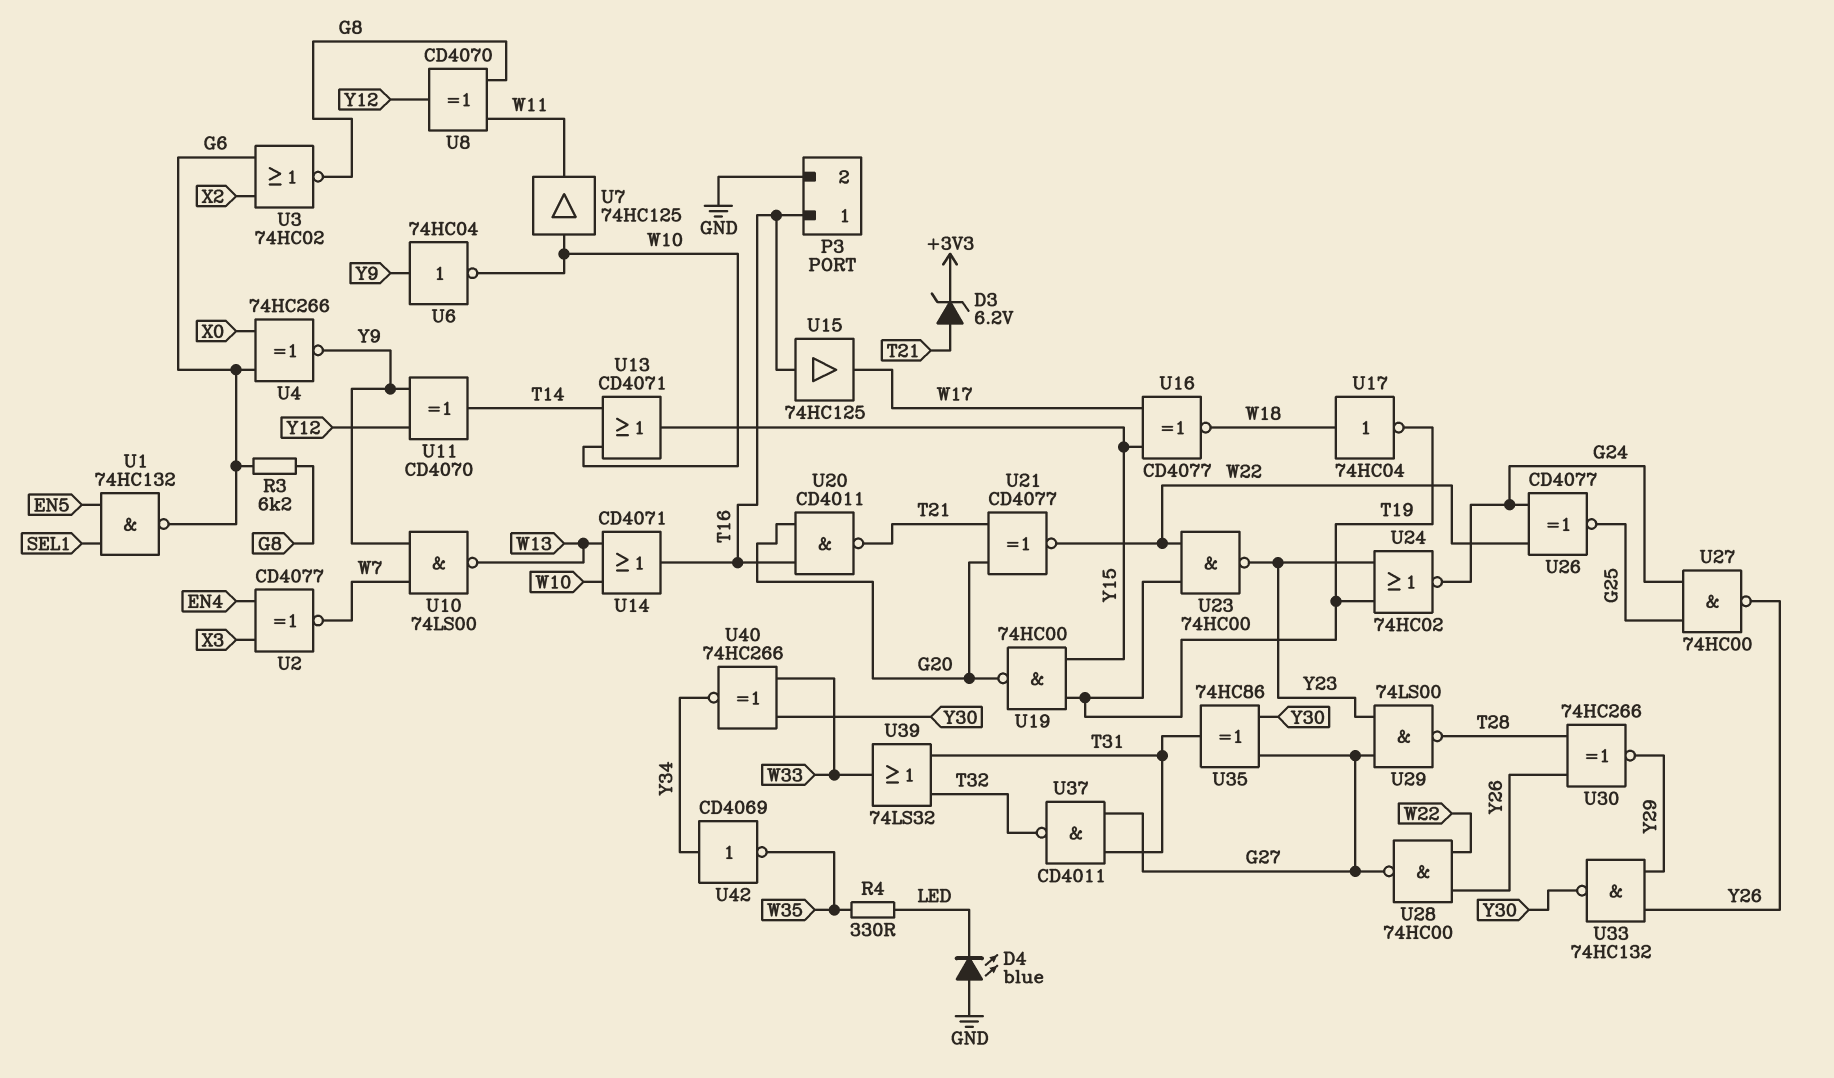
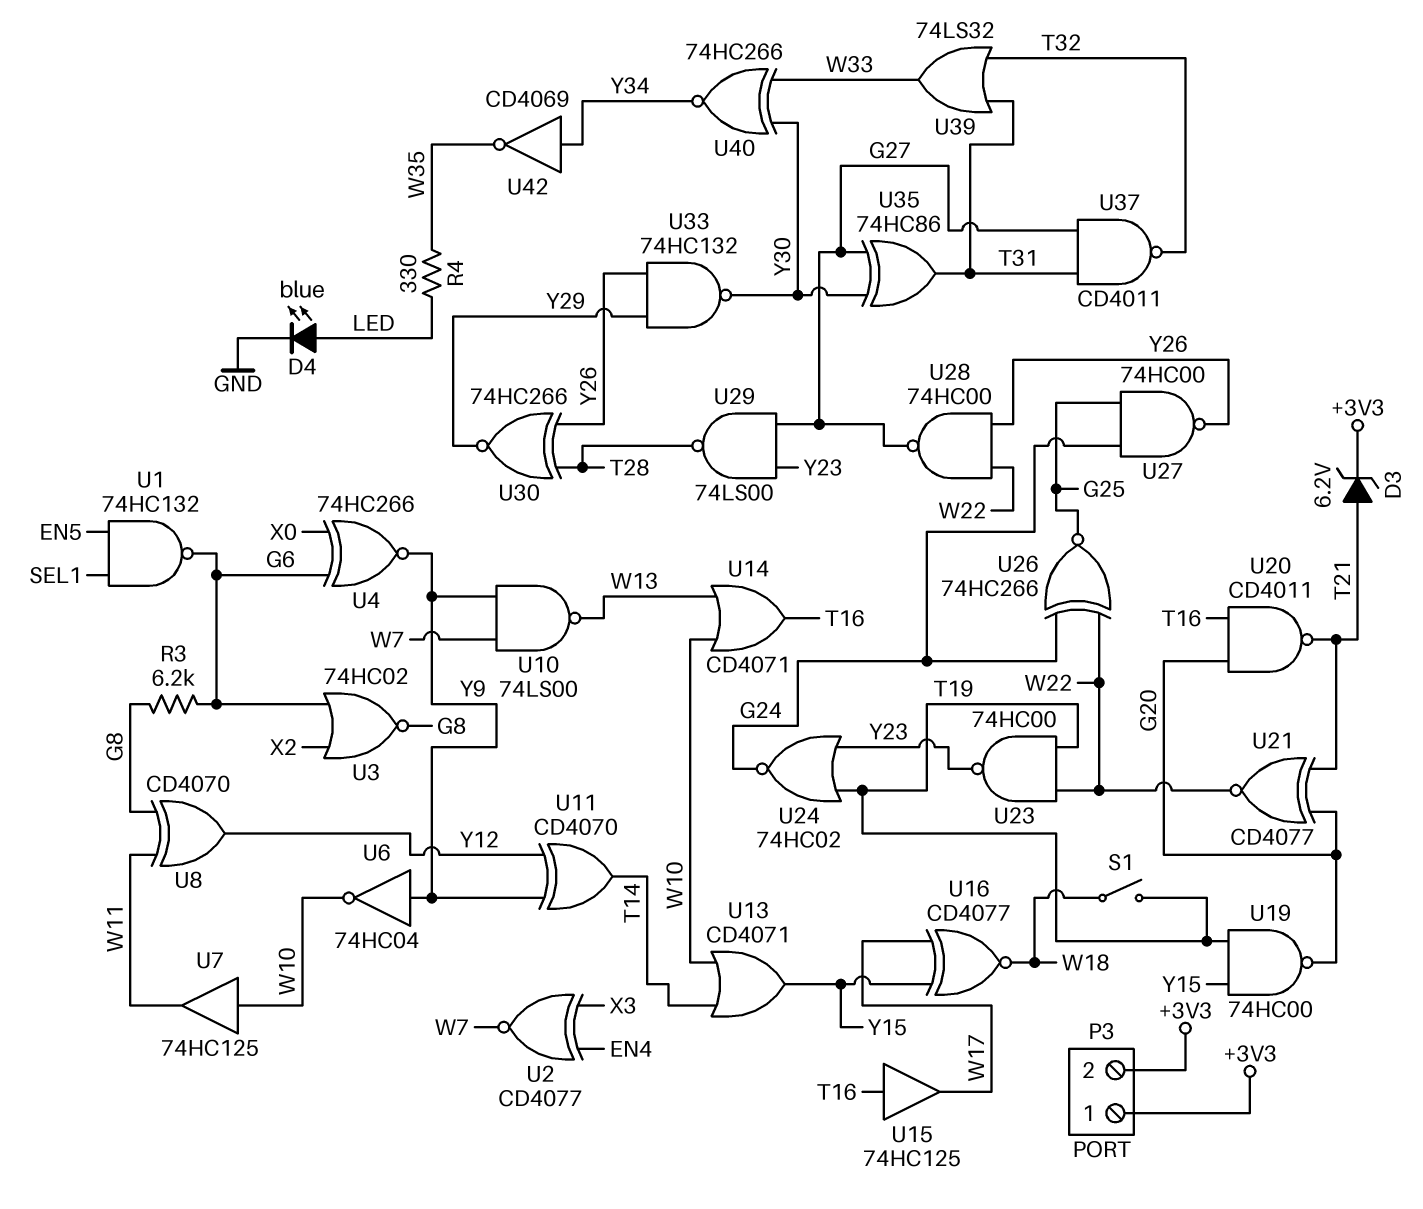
D4: LED blue (A GND, K LED) -> LED blue (A LED, K GND)
P3 pin 1: T16 -> +3V3
P3 pin 2: GND -> +3V3
S1: none -> switch (T19, W18)
U17: NOT 74HC04 (in W18, out T19) -> none
U26: XNOR CD4077 (in G24, in W22, out G25) -> XNOR 74HC266 (in G24, in W22, out G25)

